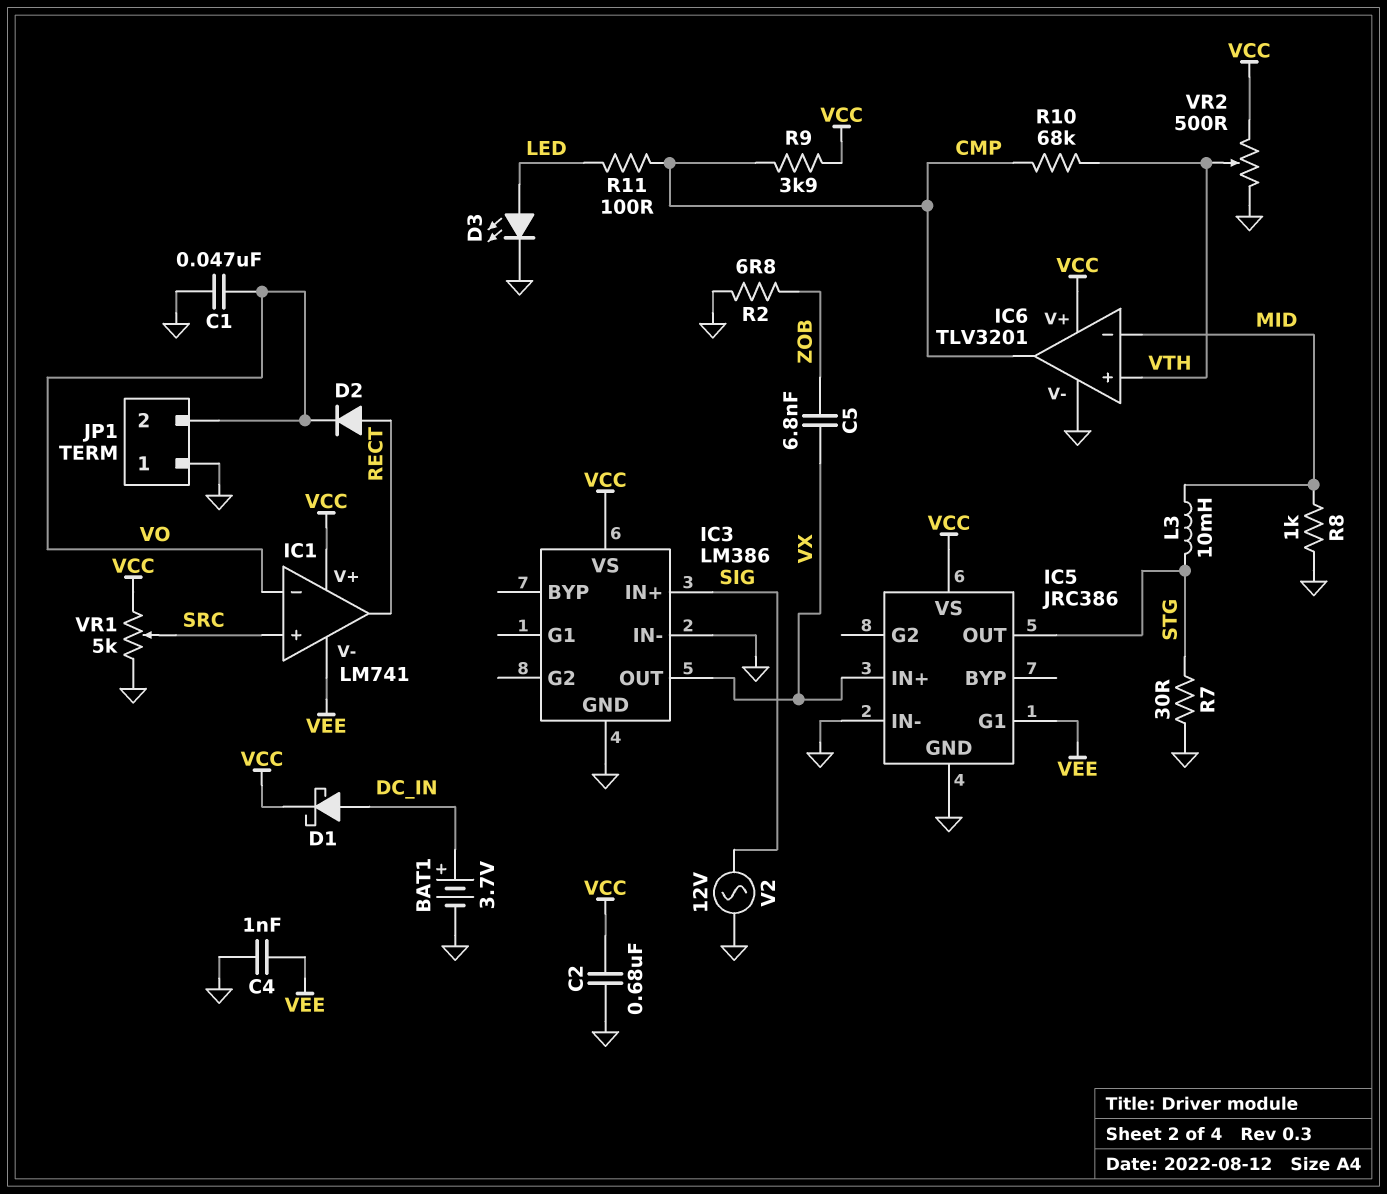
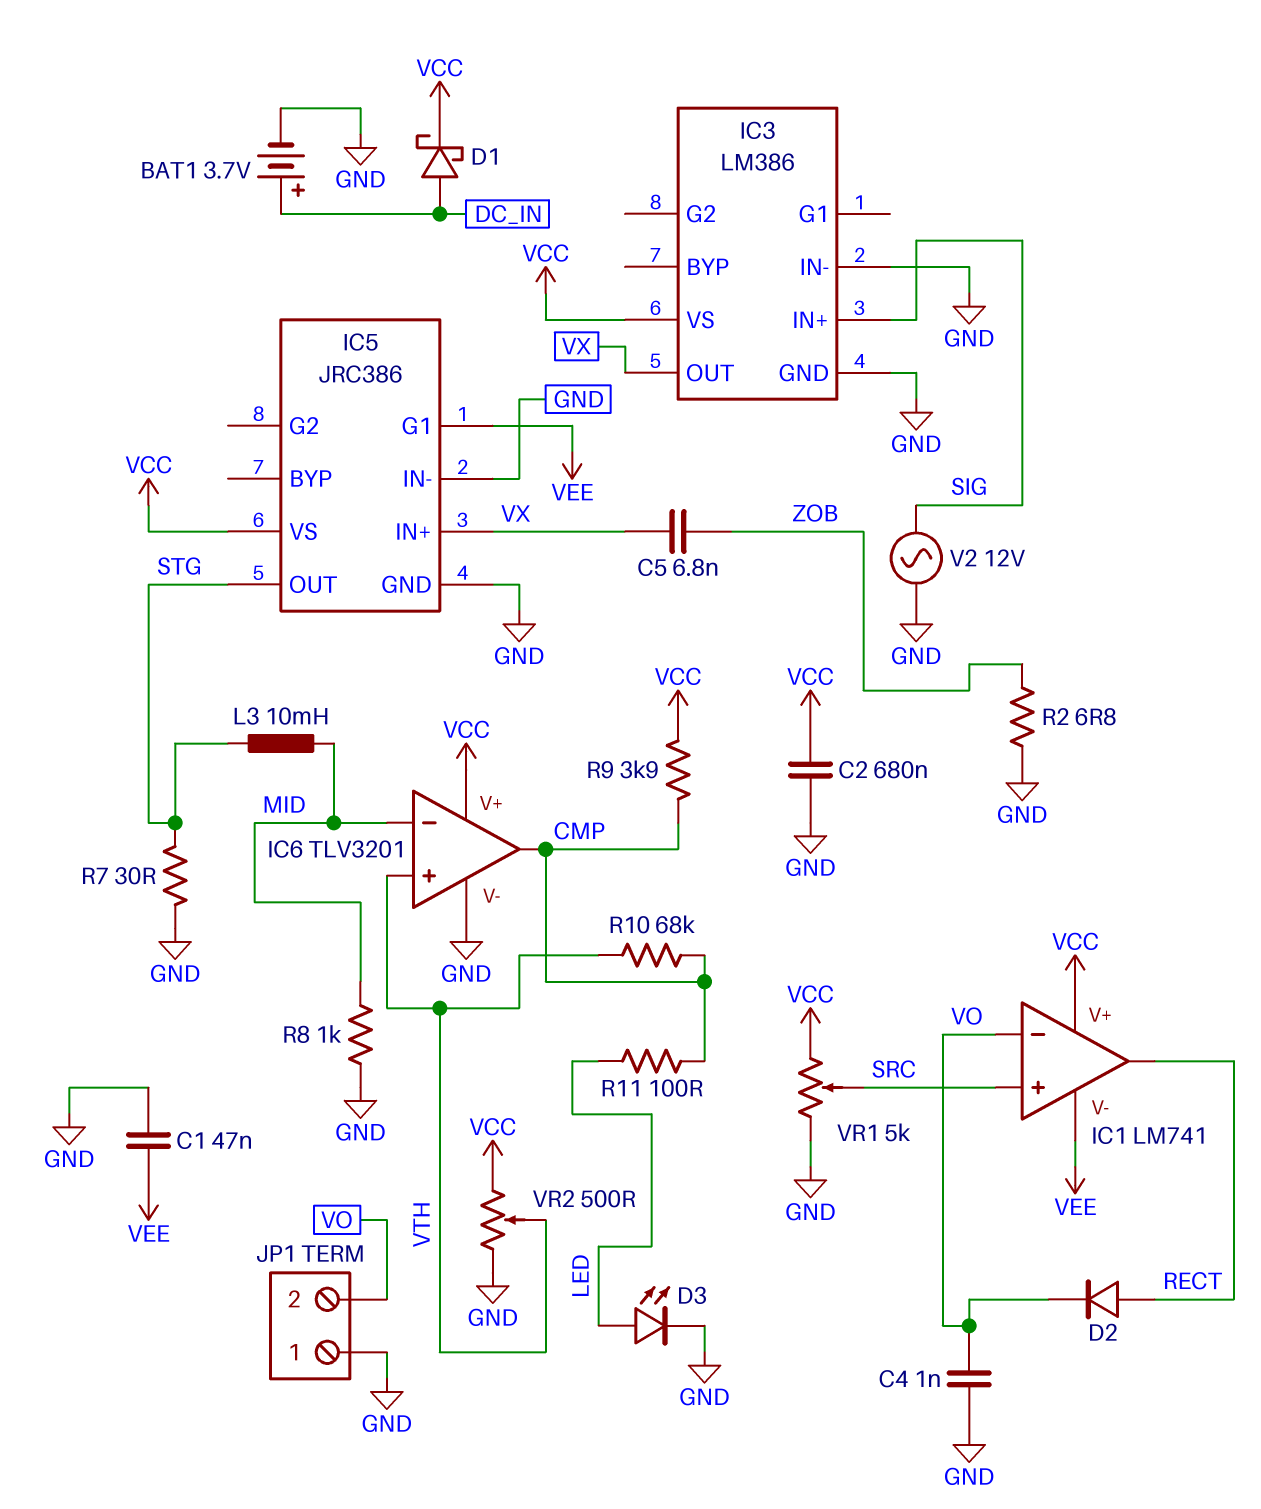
C1: 47nF (GND, VO) -> 47nF (GND, VEE)
C4: 1nF (GND, VEE) -> 1nF (GND, VO)

